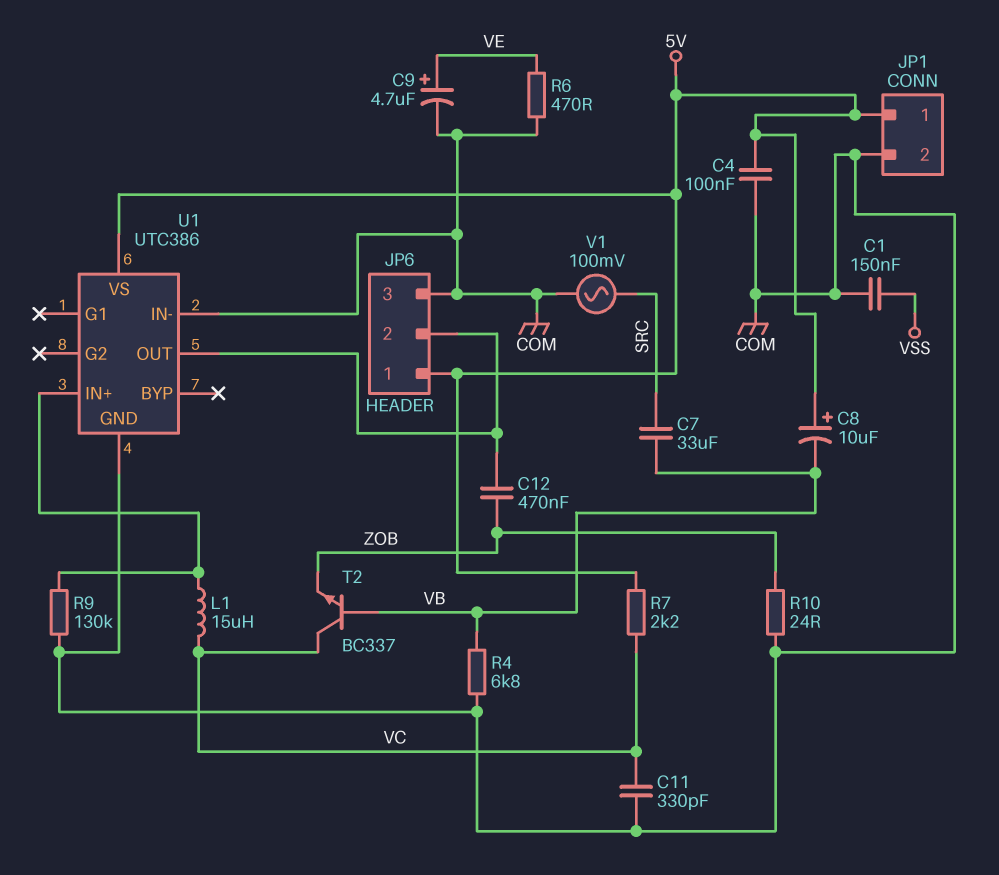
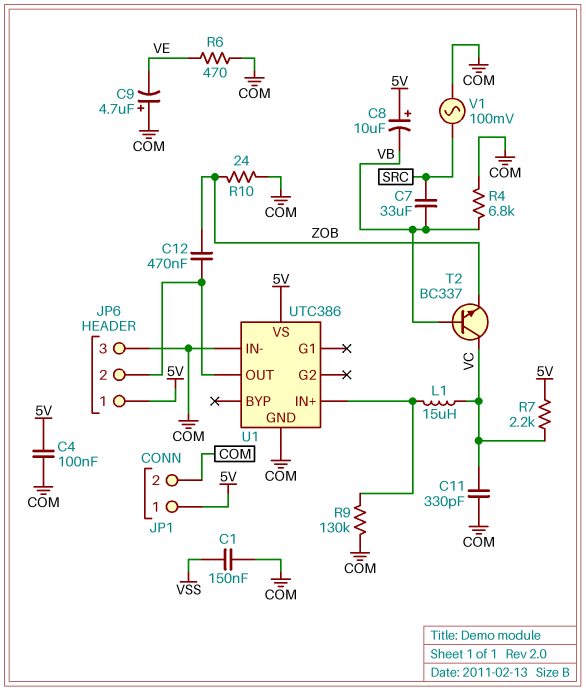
C9: 4.7uF (plus VE, minus COM) -> 4.7uF (plus COM, minus VE)

